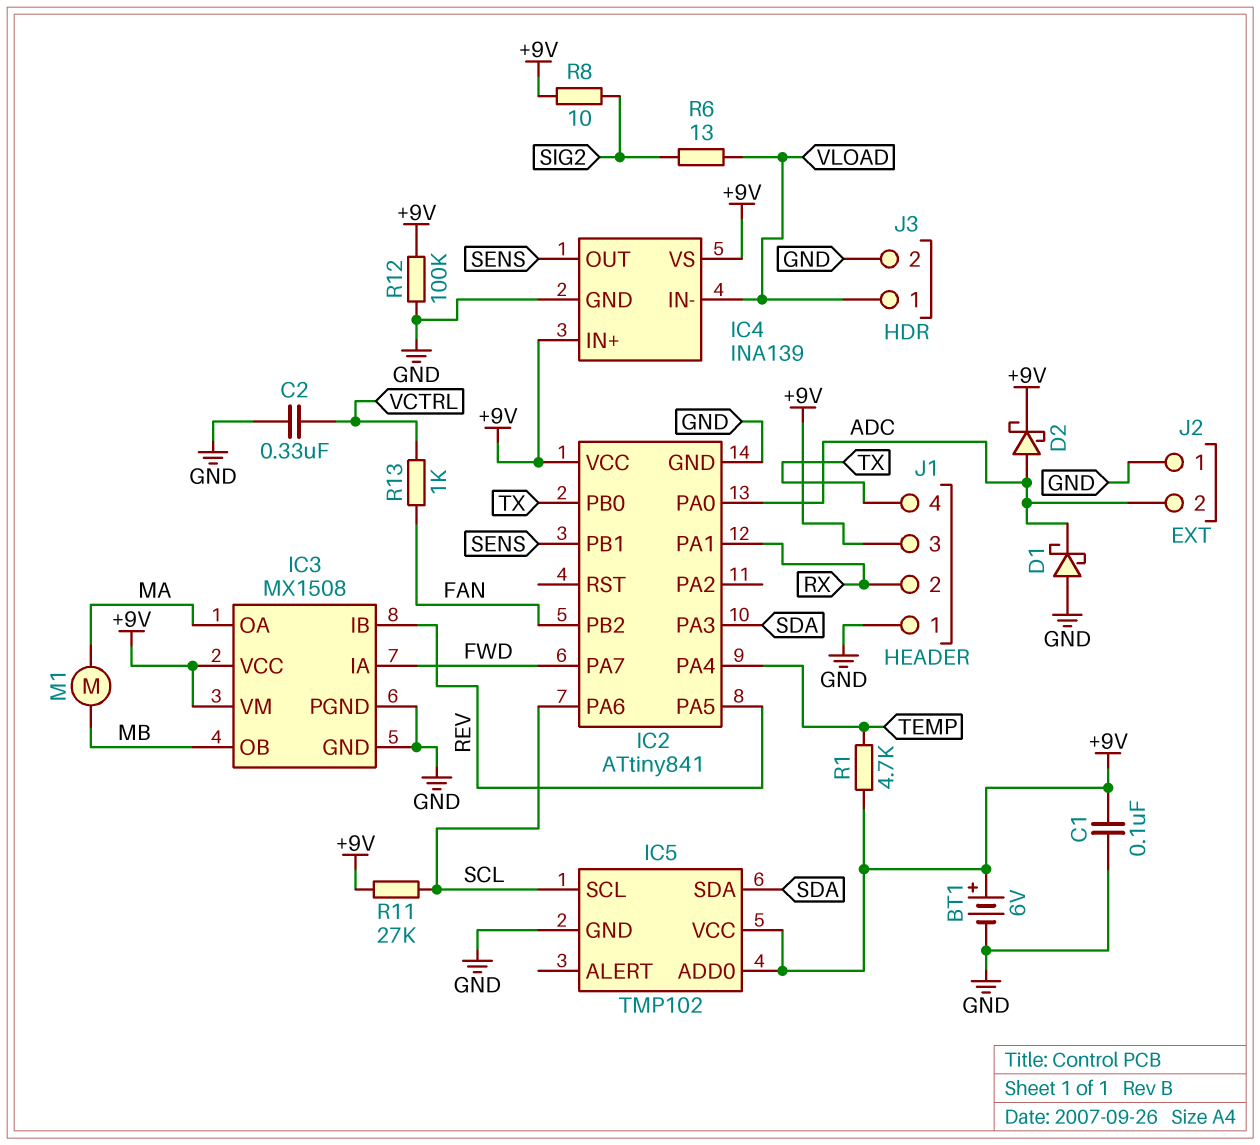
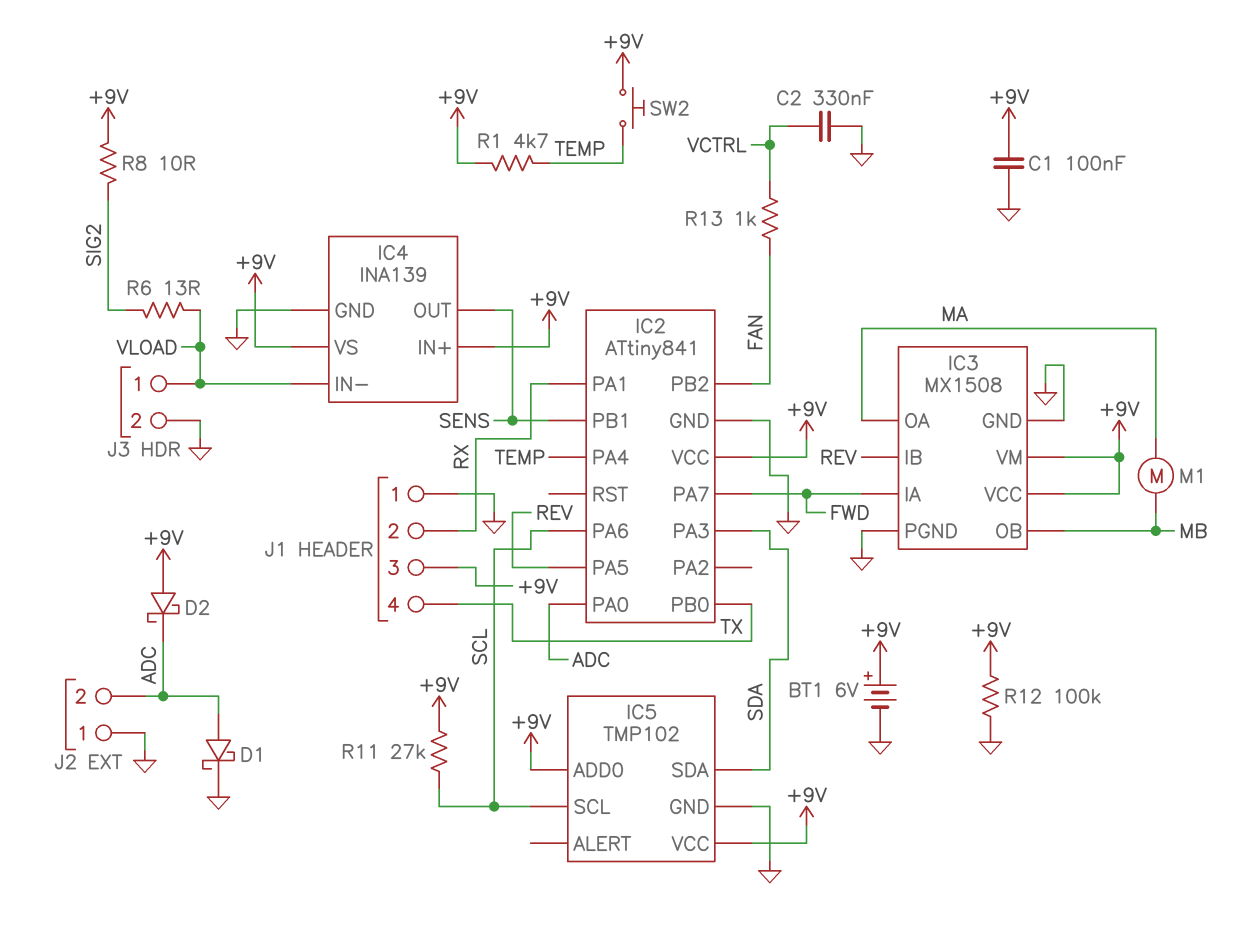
D1: schottky (A GND, K ADC) -> schottky (A ADC, K GND)
D2: schottky (A ADC, K +9V) -> schottky (A +9V, K ADC)
SW2: none -> button (+9V, TEMP)

